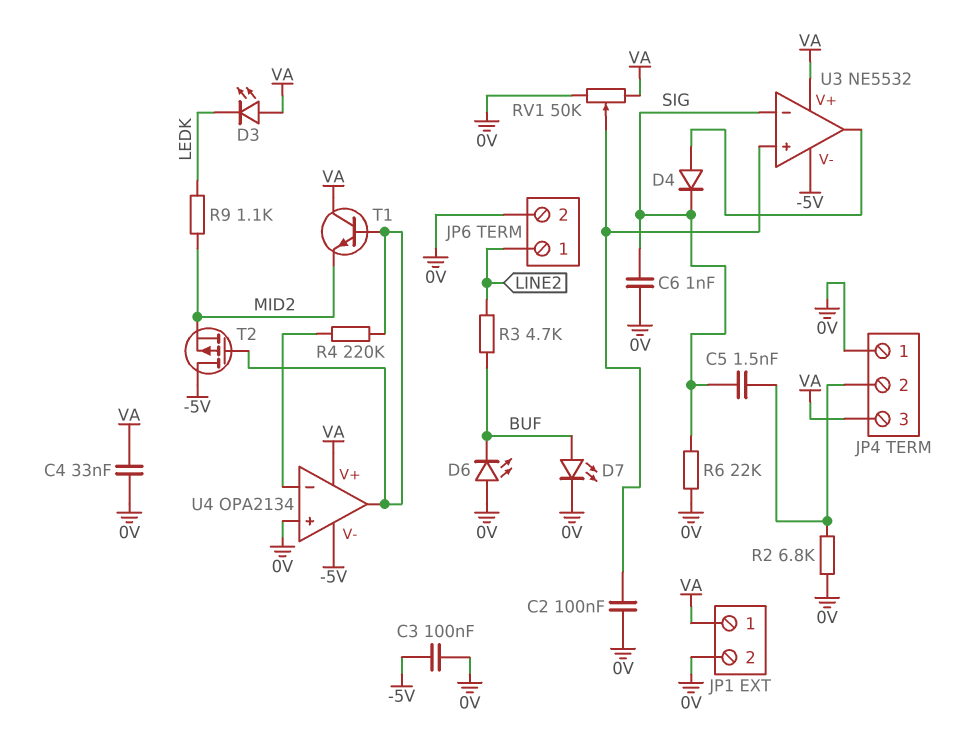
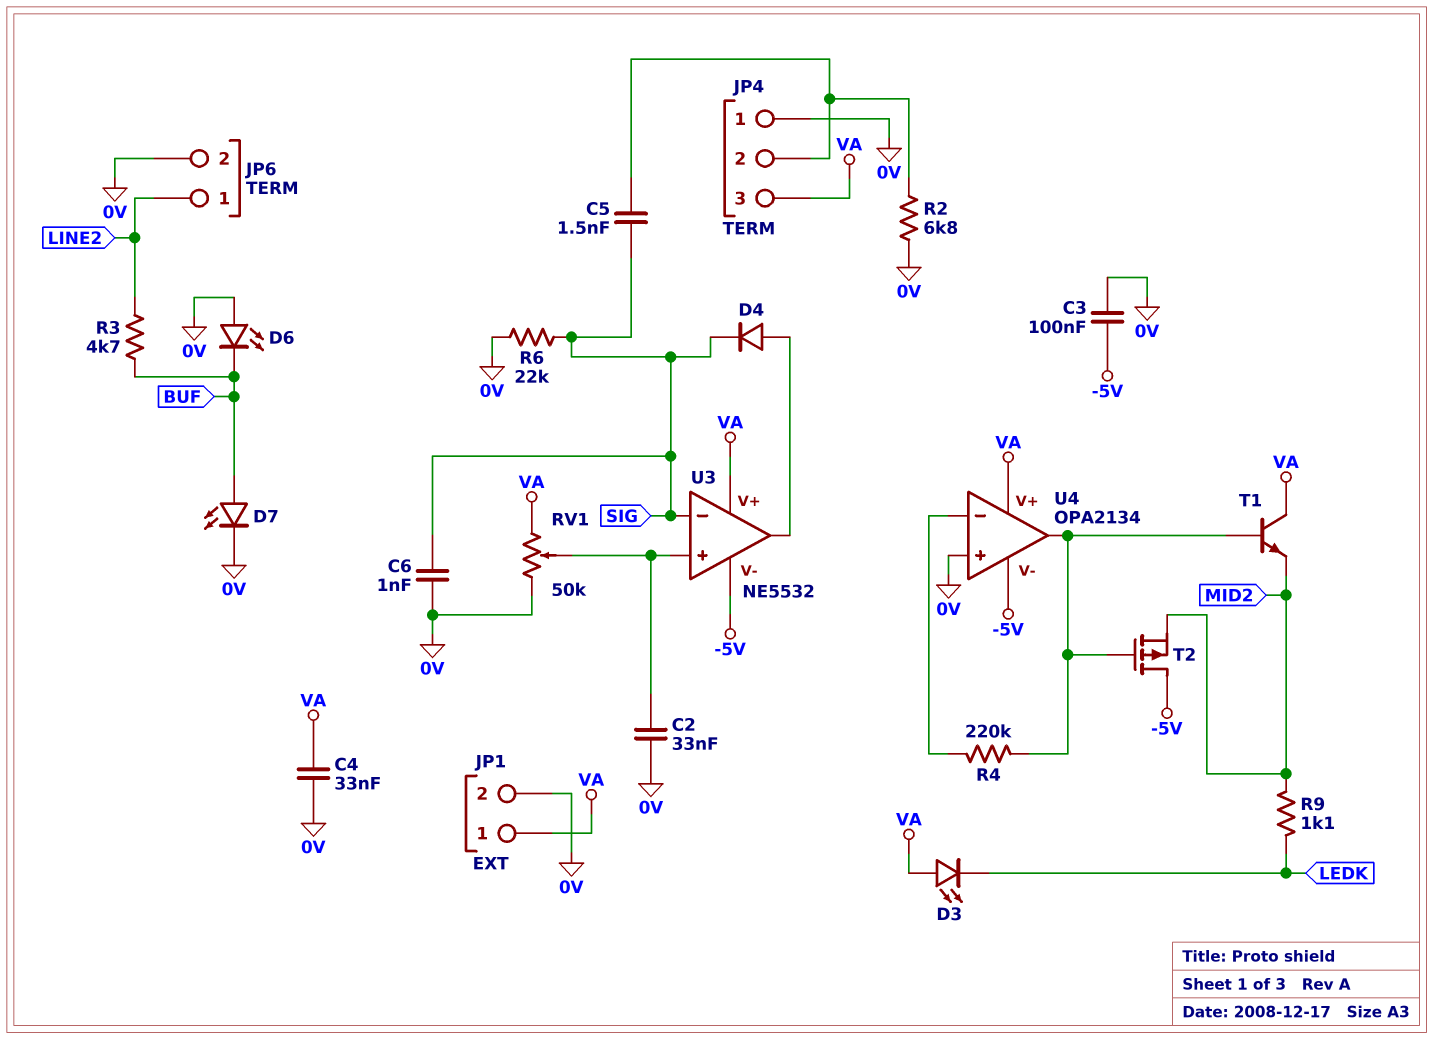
C2: 100nF (0V, U3/in+) -> 33nF (0V, U3/in+)

